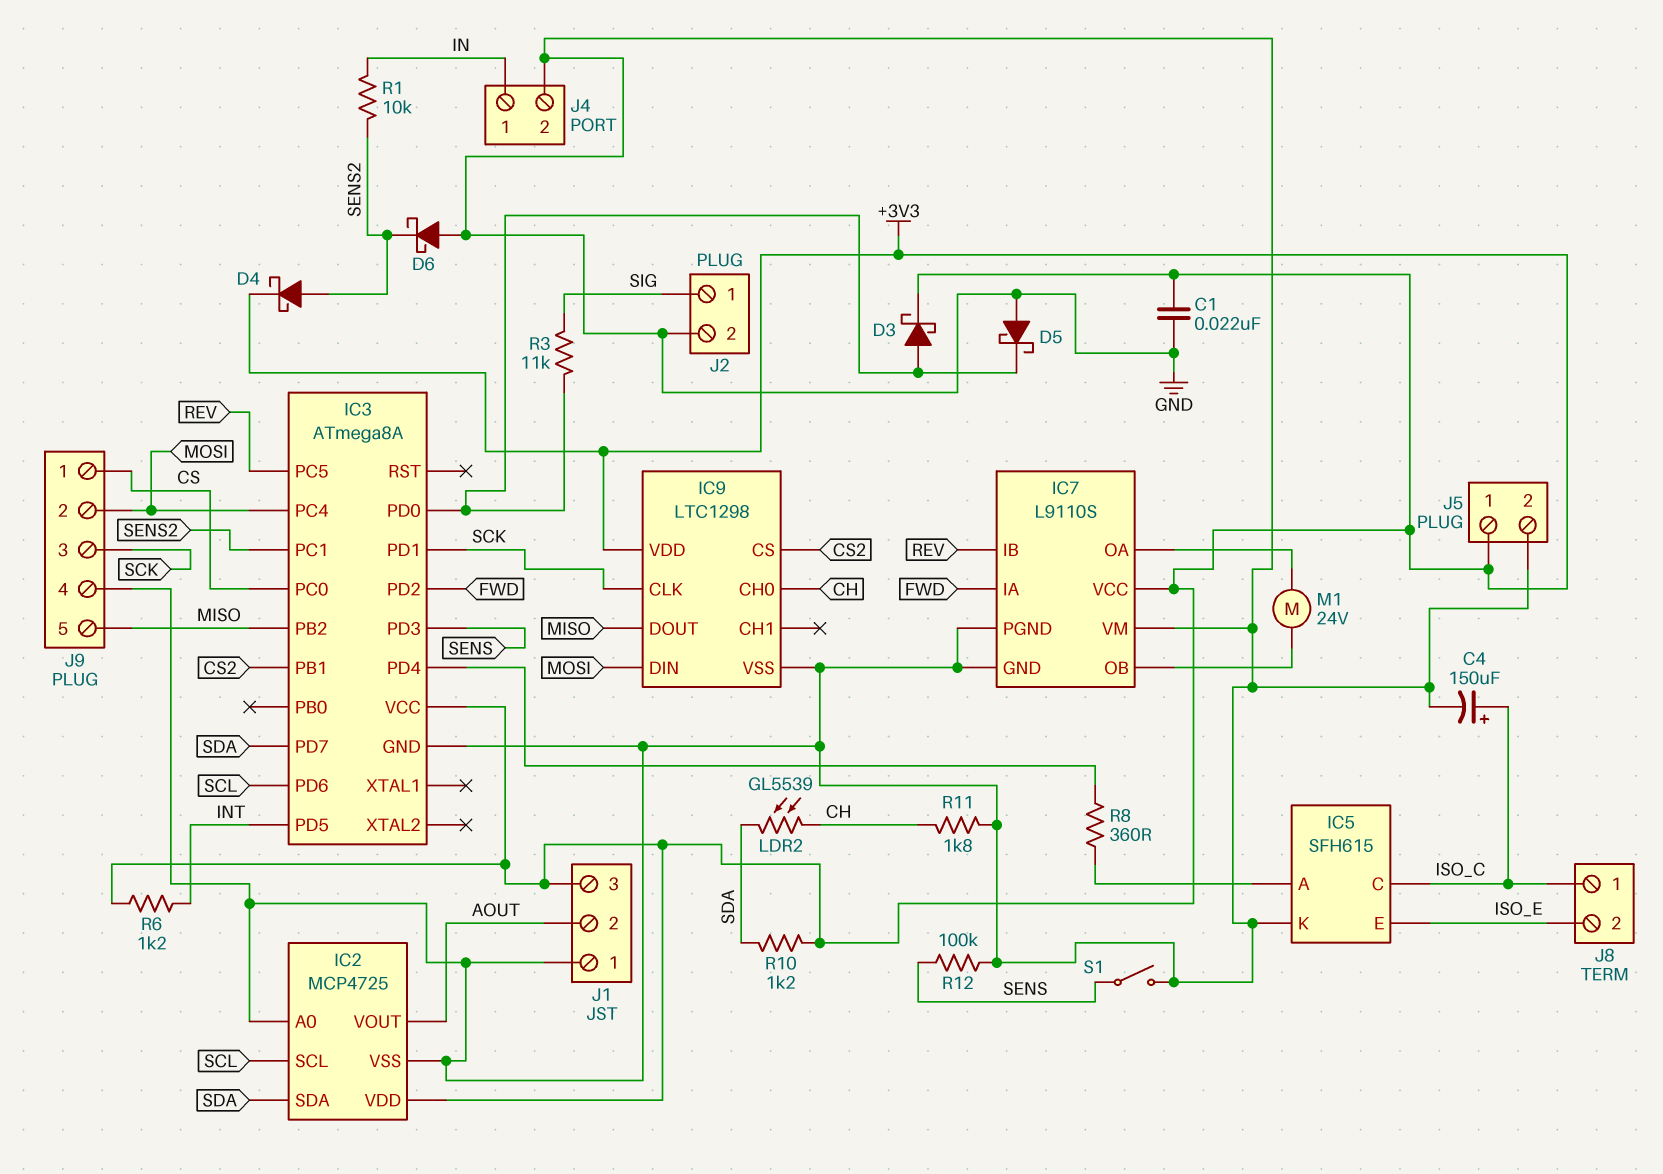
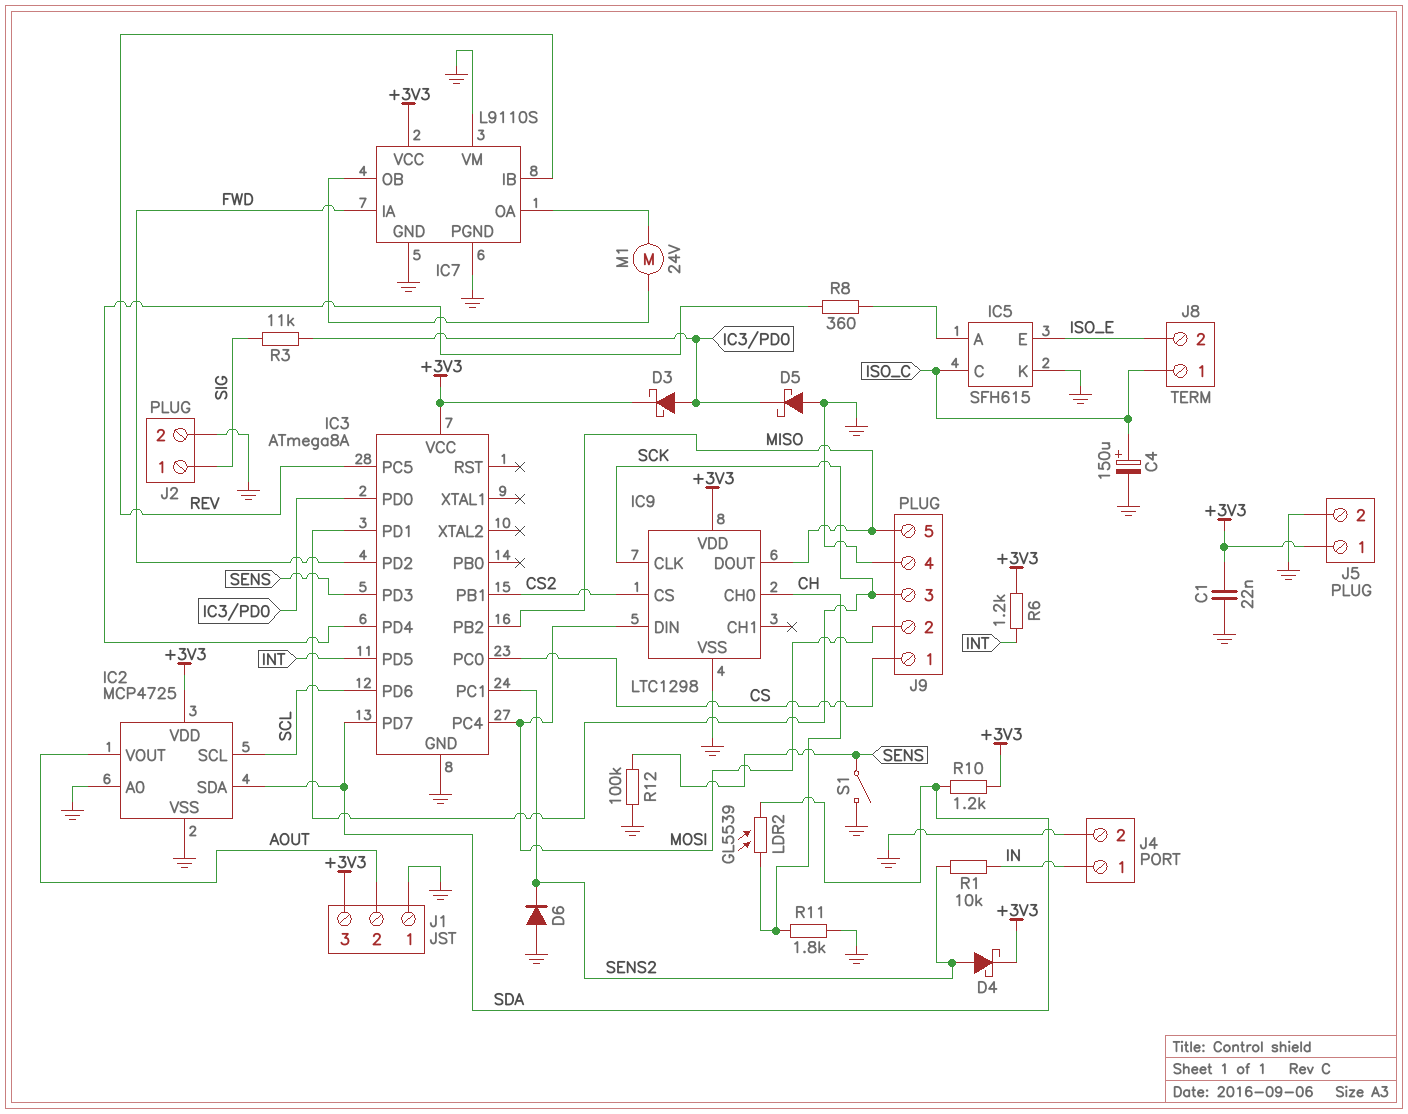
D6: schottky (A GND, K SENS2) -> diode (A GND, K SENS2)

